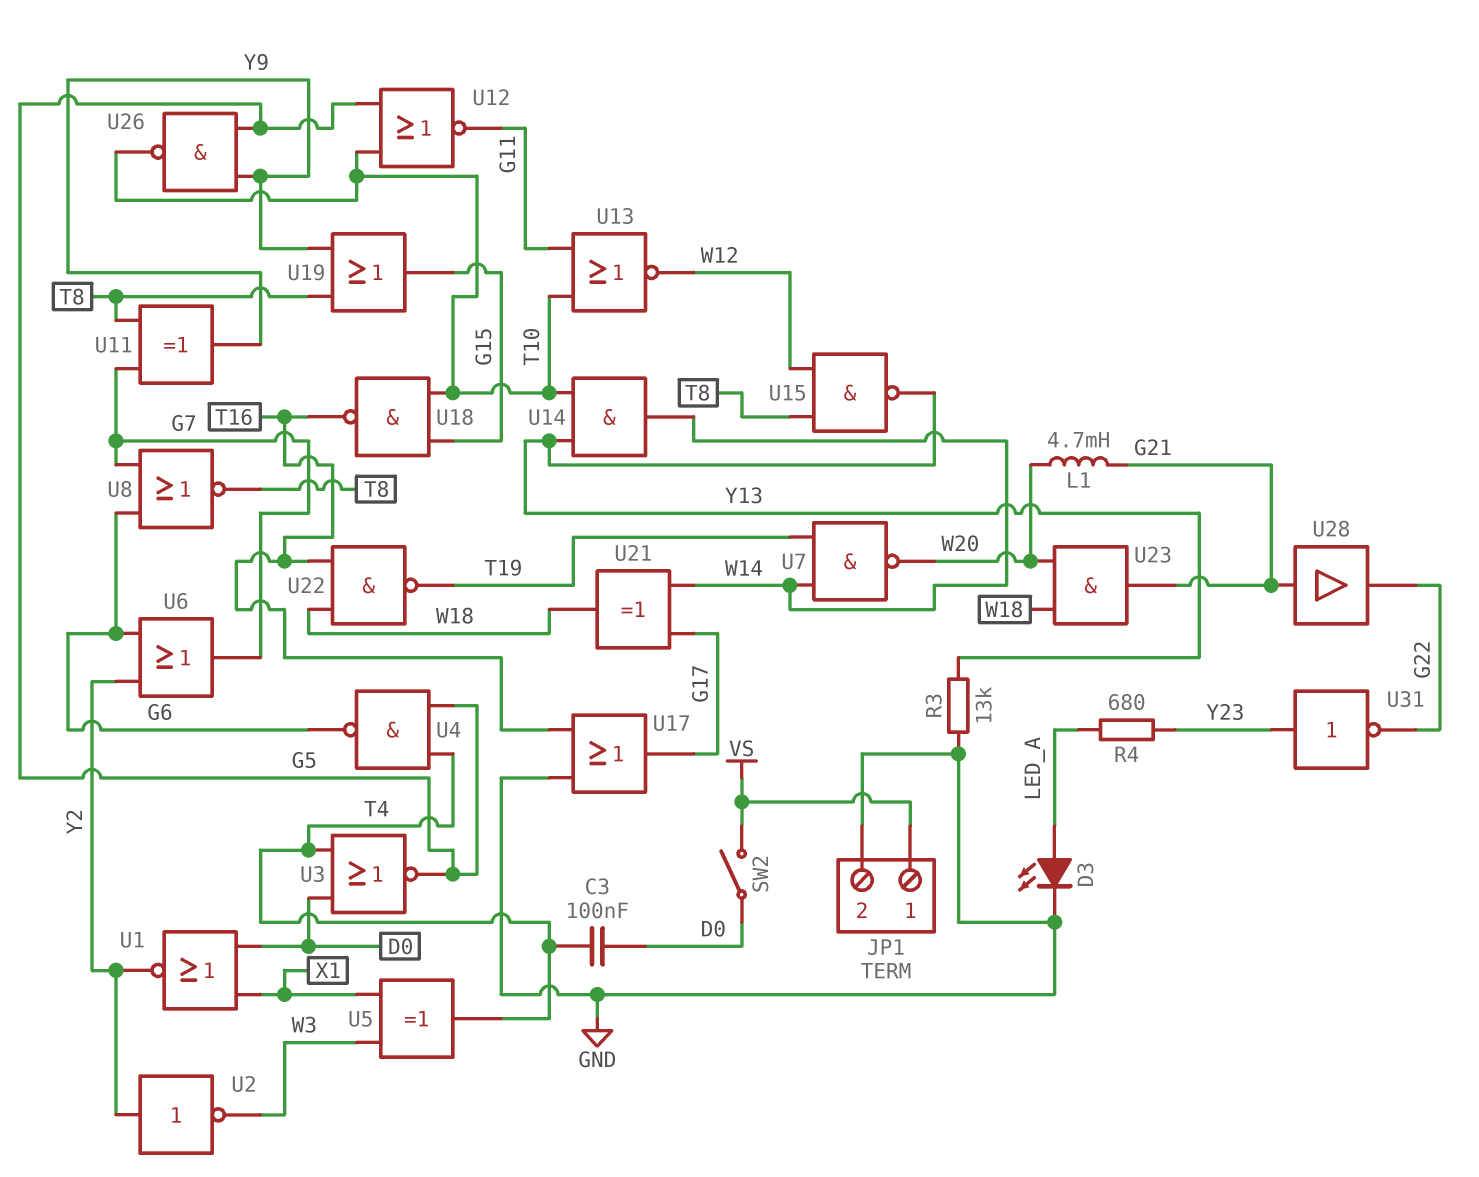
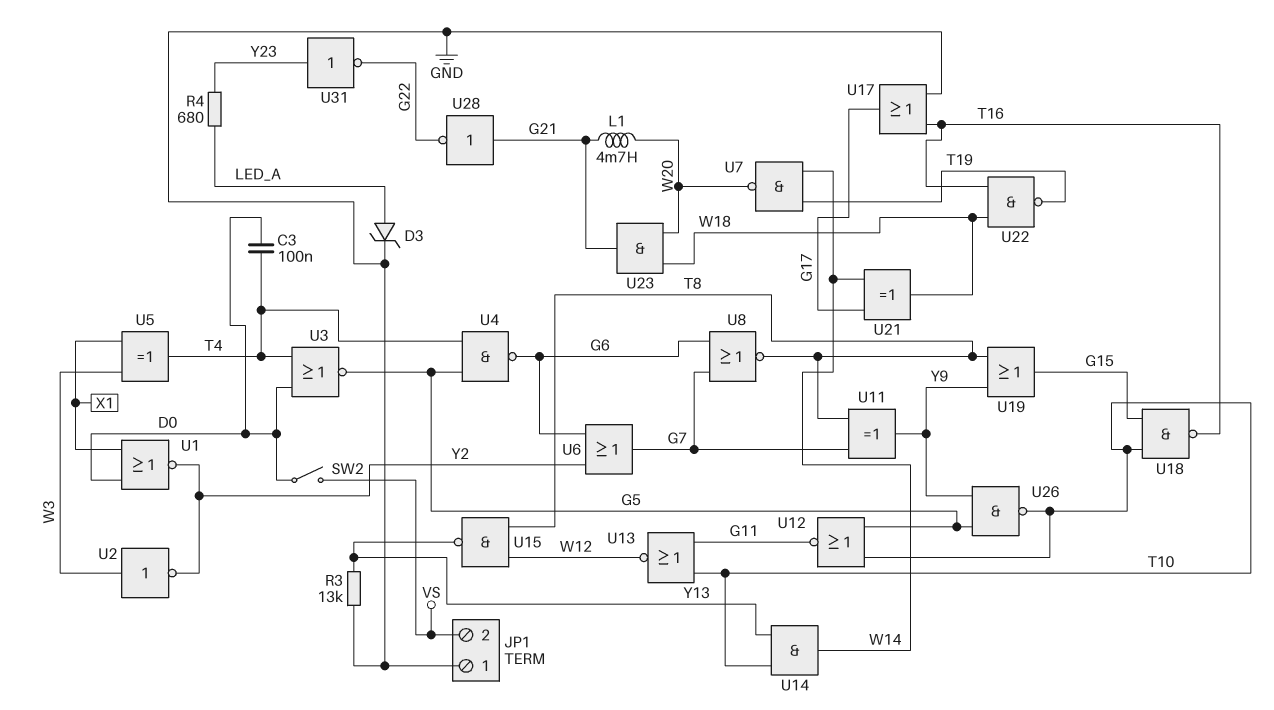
D3: LED (A LED_A, K GND) -> zener (A LED_A, K GND)
JP1 pin 1: VS -> GND
JP1 pin 2: GND -> VS
U2: NOT (in Y2, out W3) -> NOT (in W3, out Y2)
U28: buffer (in G21, out G22) -> NOT (in G21, out G22)

